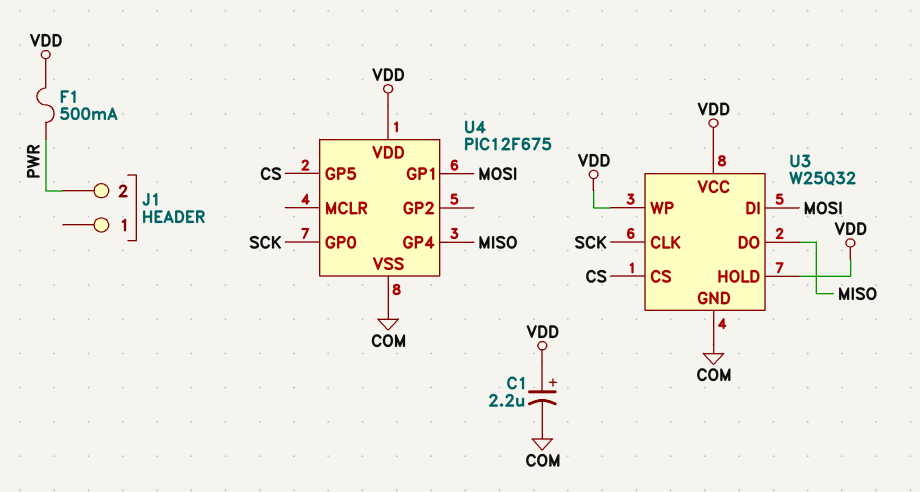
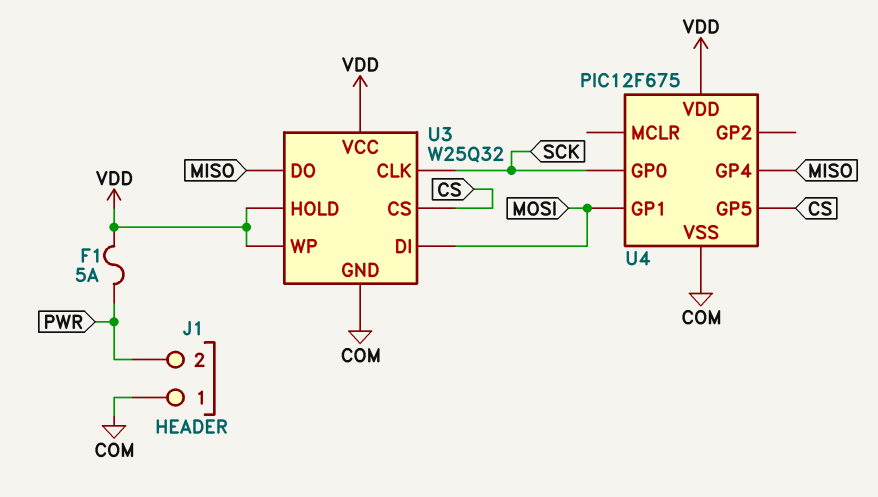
C1: 2.2uF (plus VDD, minus COM) -> none
F1: 500mA (PWR, VDD) -> 5A (PWR, VDD)
J1 pin 1: none -> COM

